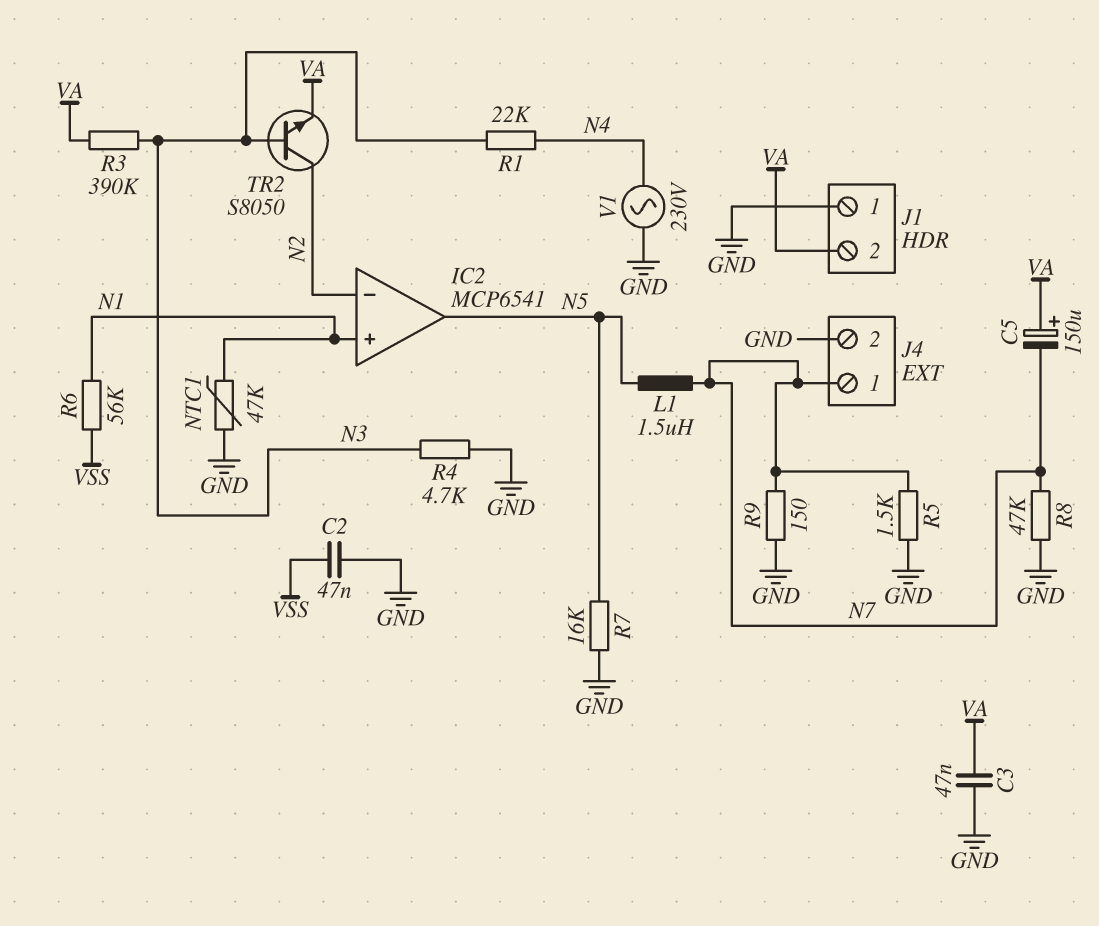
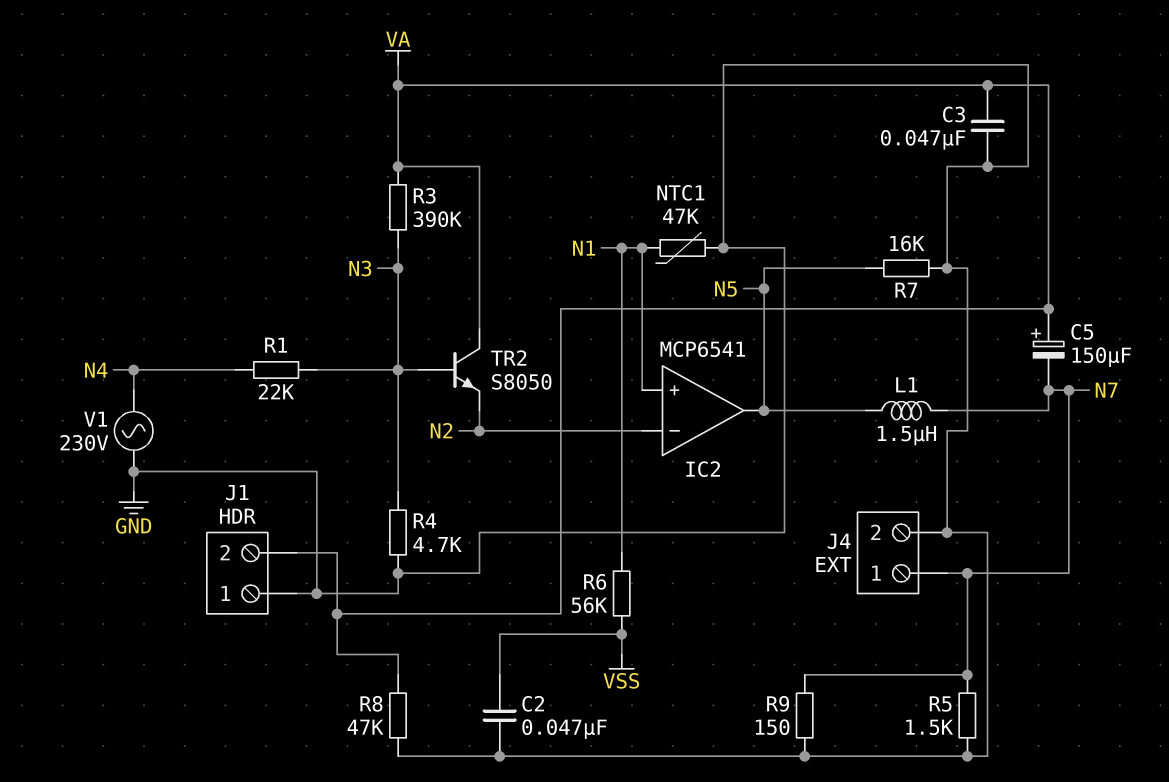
R8: 47k (GND, N7) -> 47k (GND, VA)
TR2: NPN S8050 (B N3, C N2, E VA) -> NPN S8050 (B N3, C VA, E N2)

